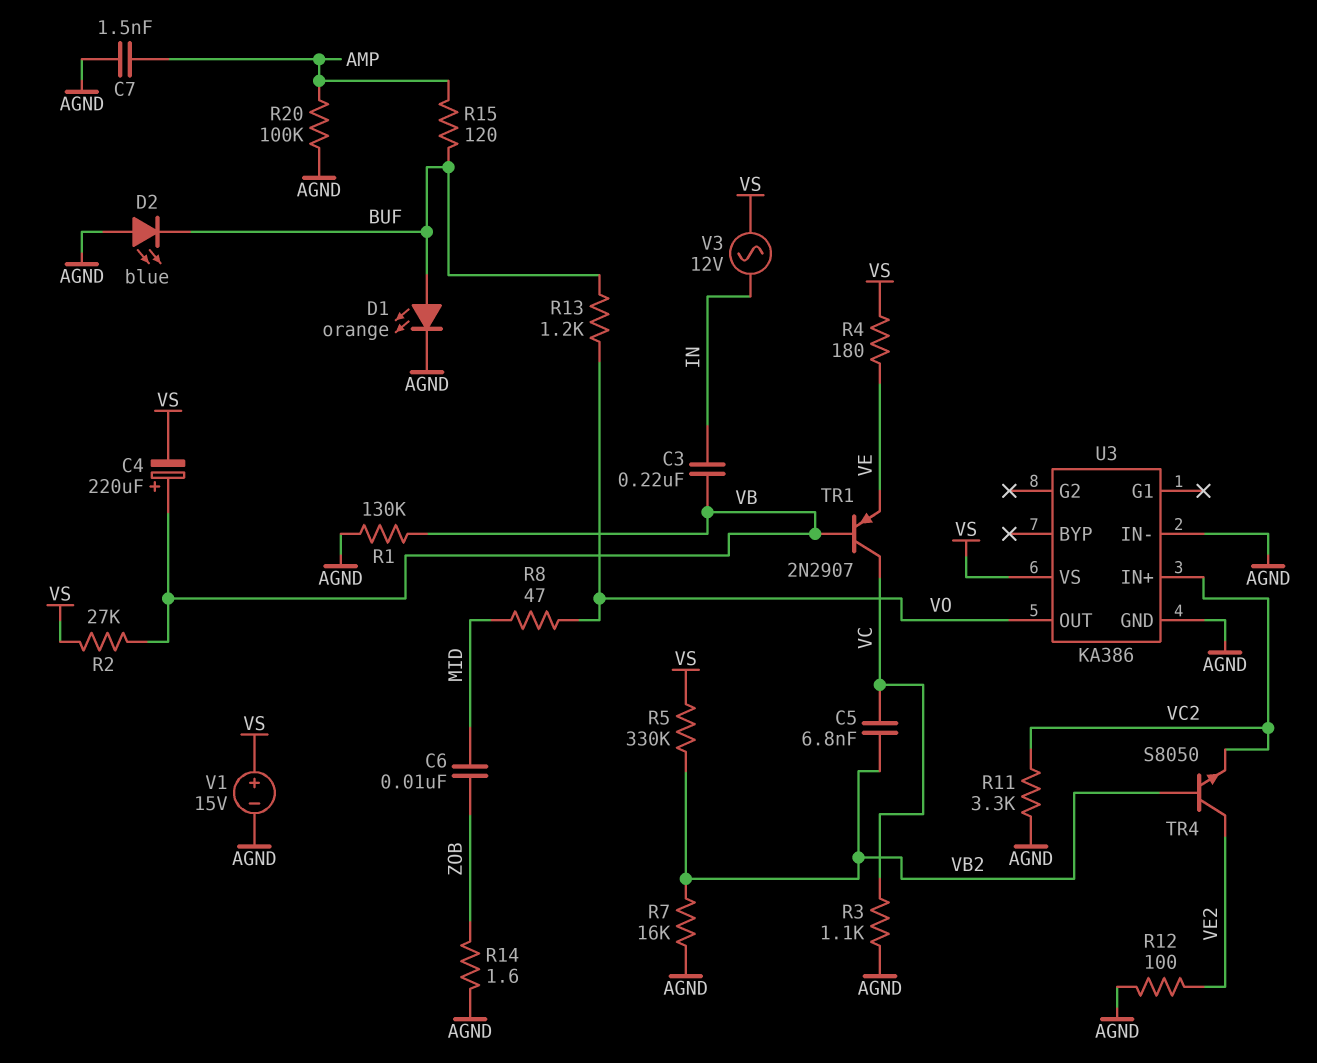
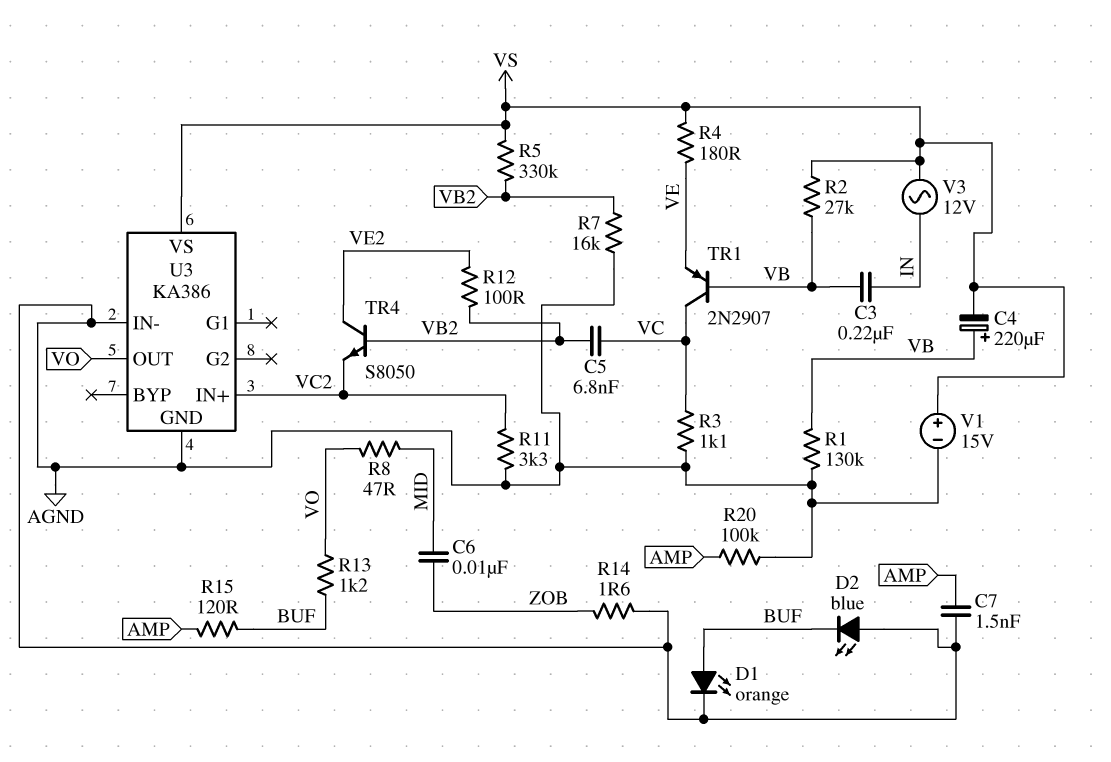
R12: 100 (AGND, VE2) -> 100 (VB2, VE2)

